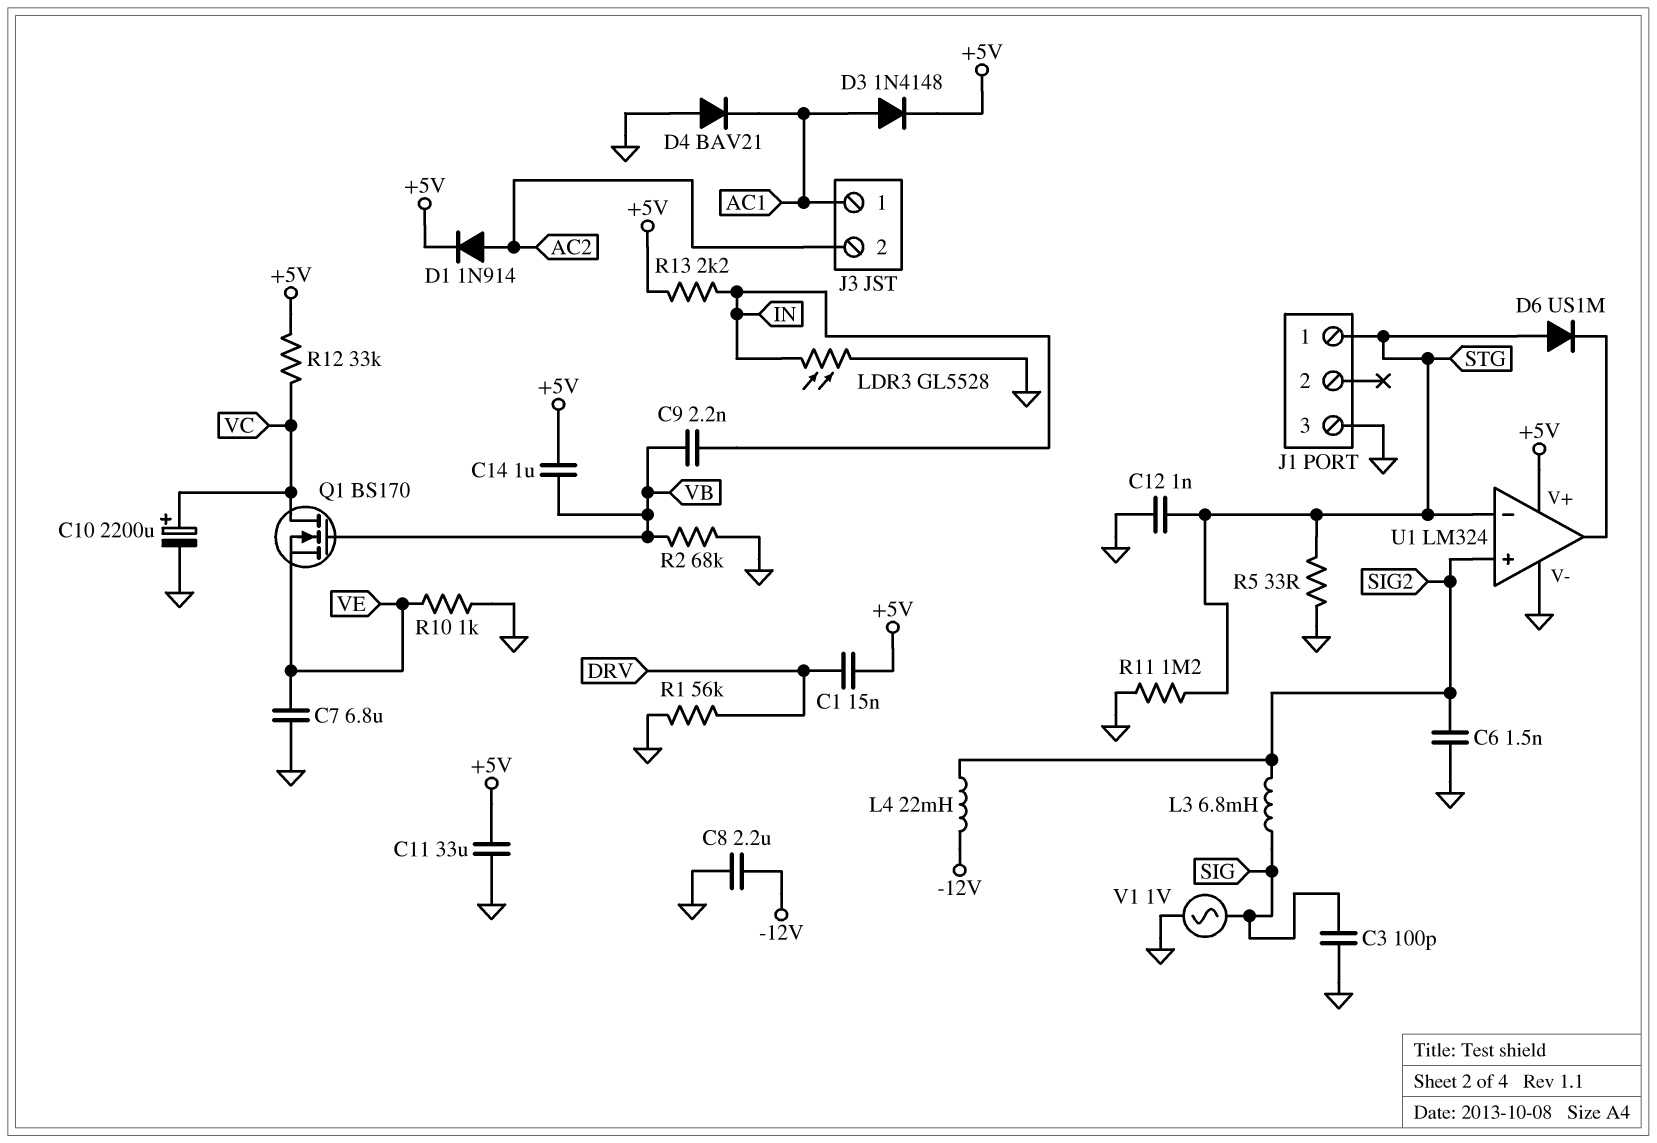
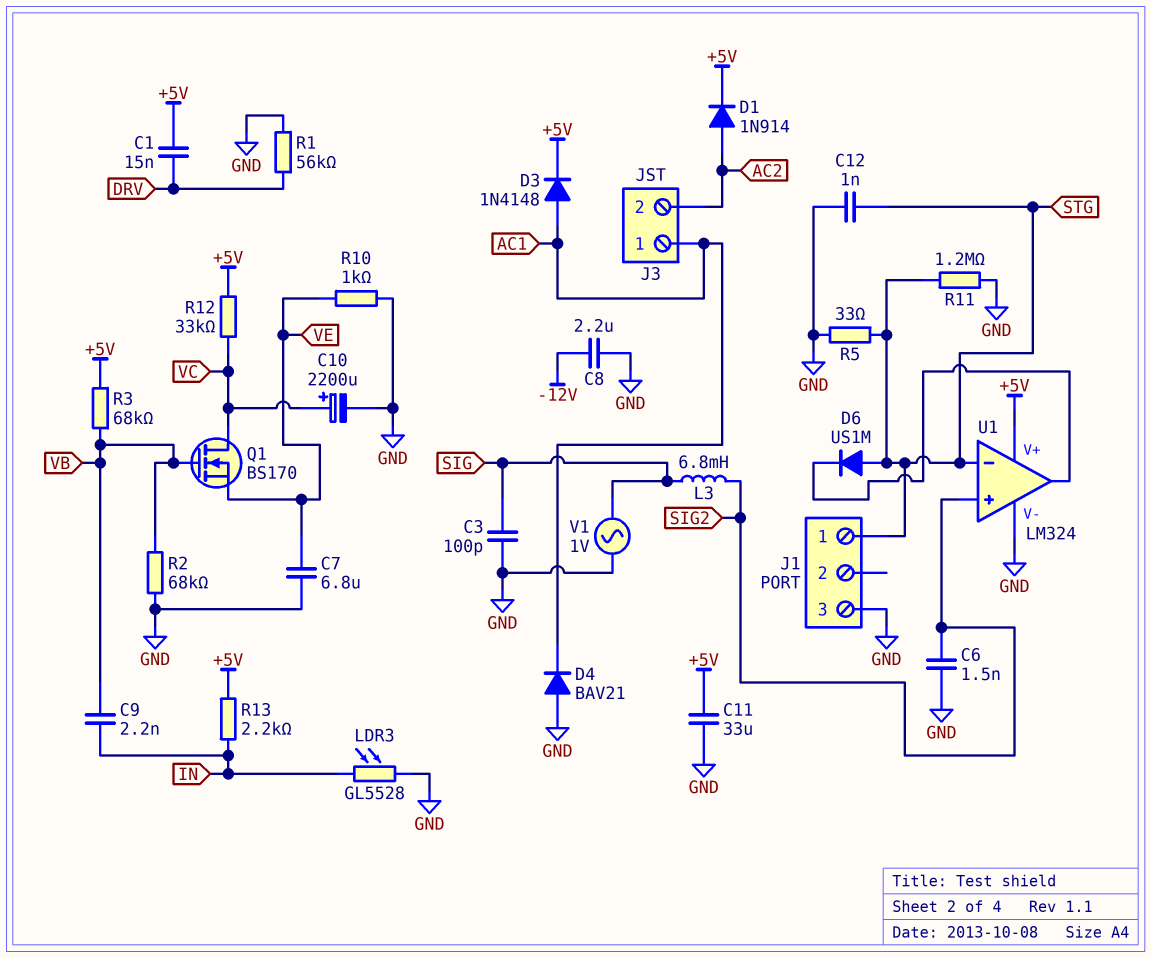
C14: 1uF (+5V, VB) -> none
L4: 22mH (-12V, SIG2) -> none
R3: none -> 68k (+5V, VB)

